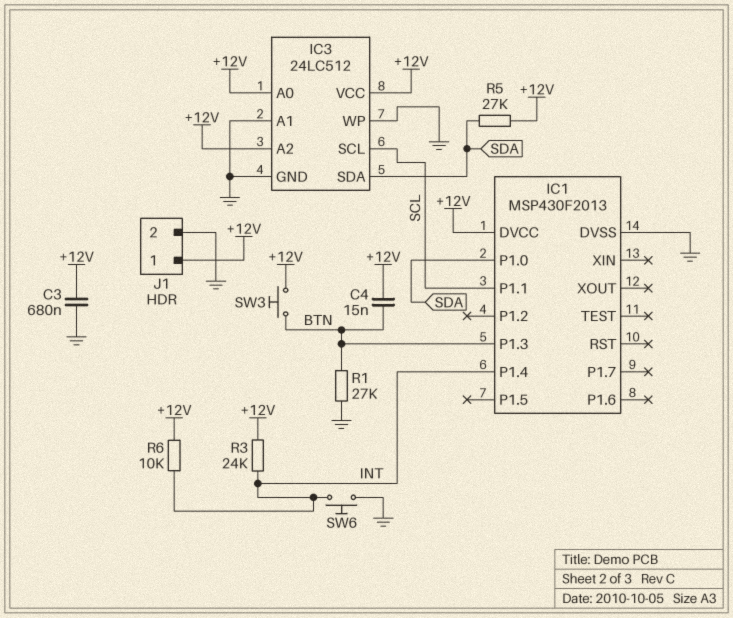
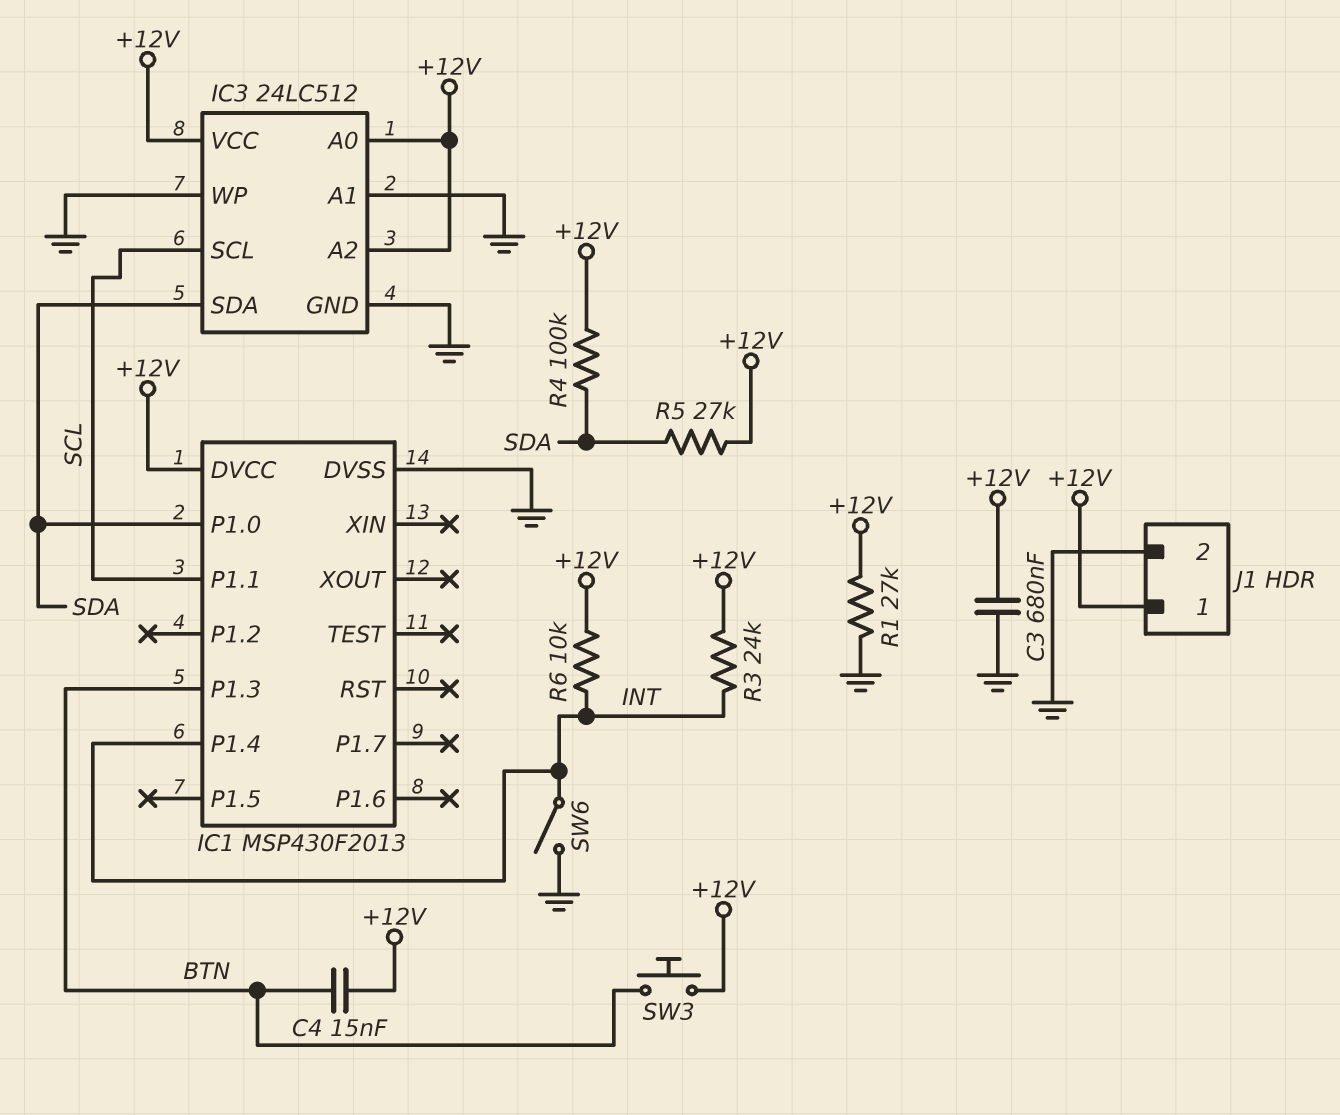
R1: 27k (BTN, GND) -> 27k (+12V, GND)
R4: none -> 100k (+12V, SDA)
SW6: button (GND, INT) -> switch (GND, INT)

